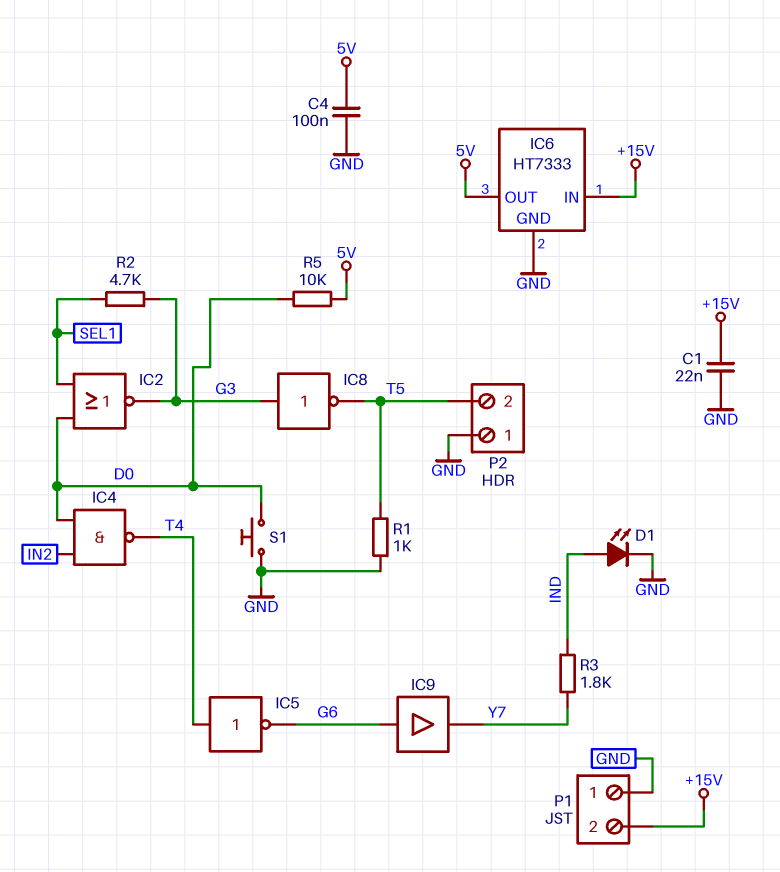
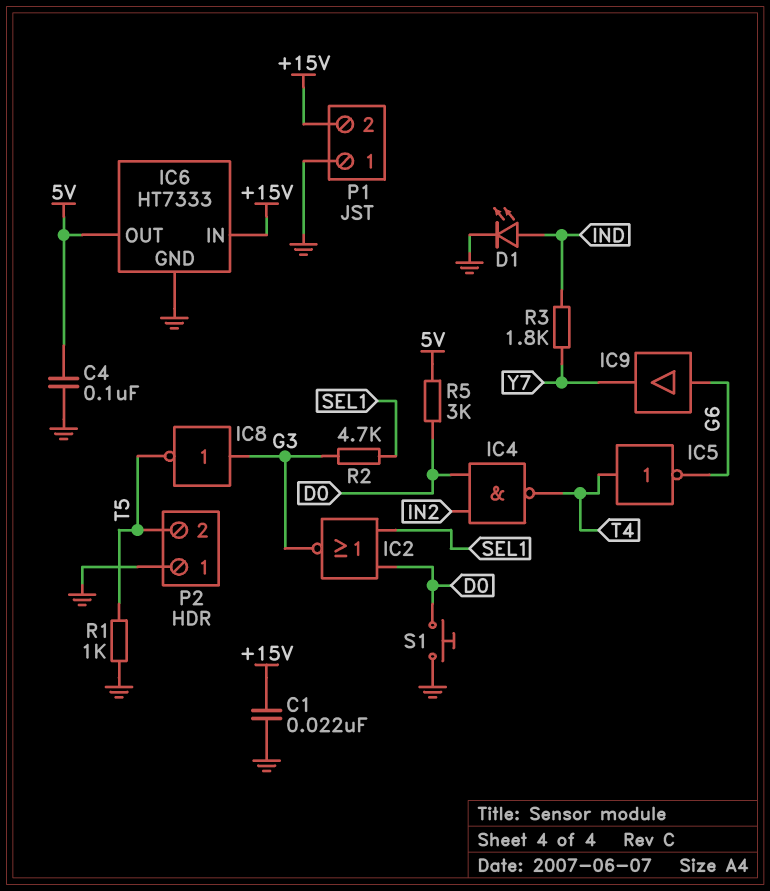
R5: 10k (5V, D0) -> 3k (5V, D0)

